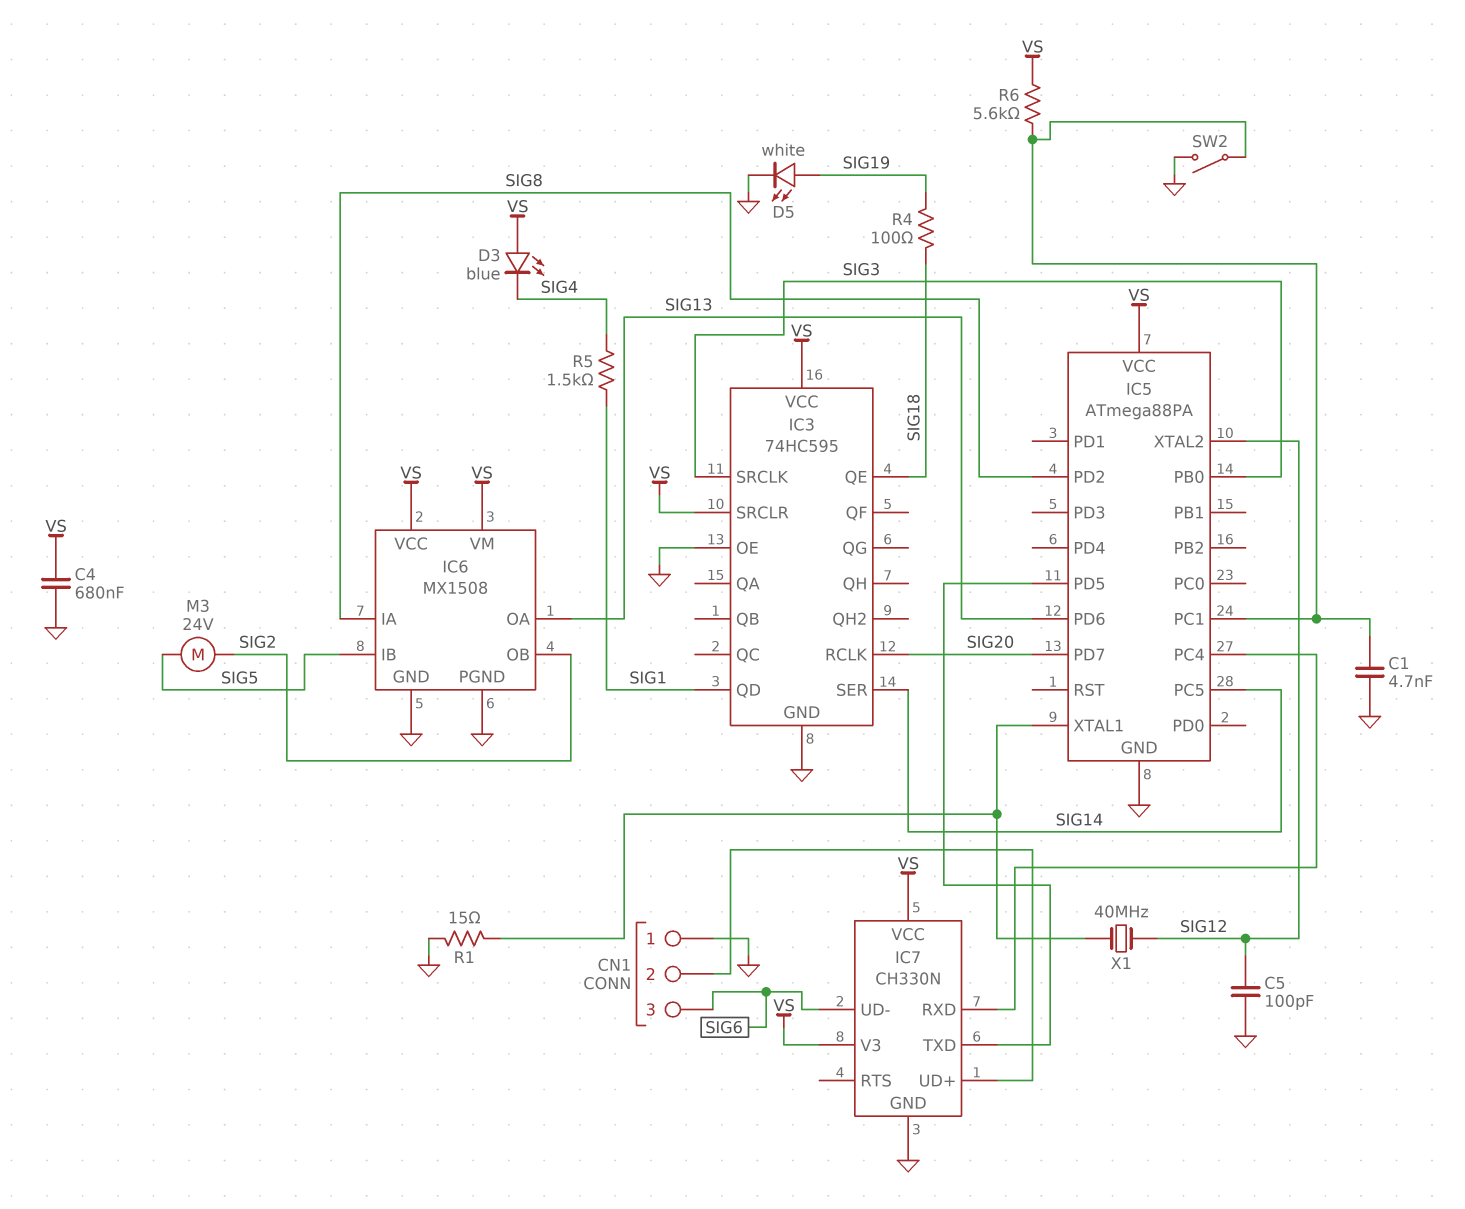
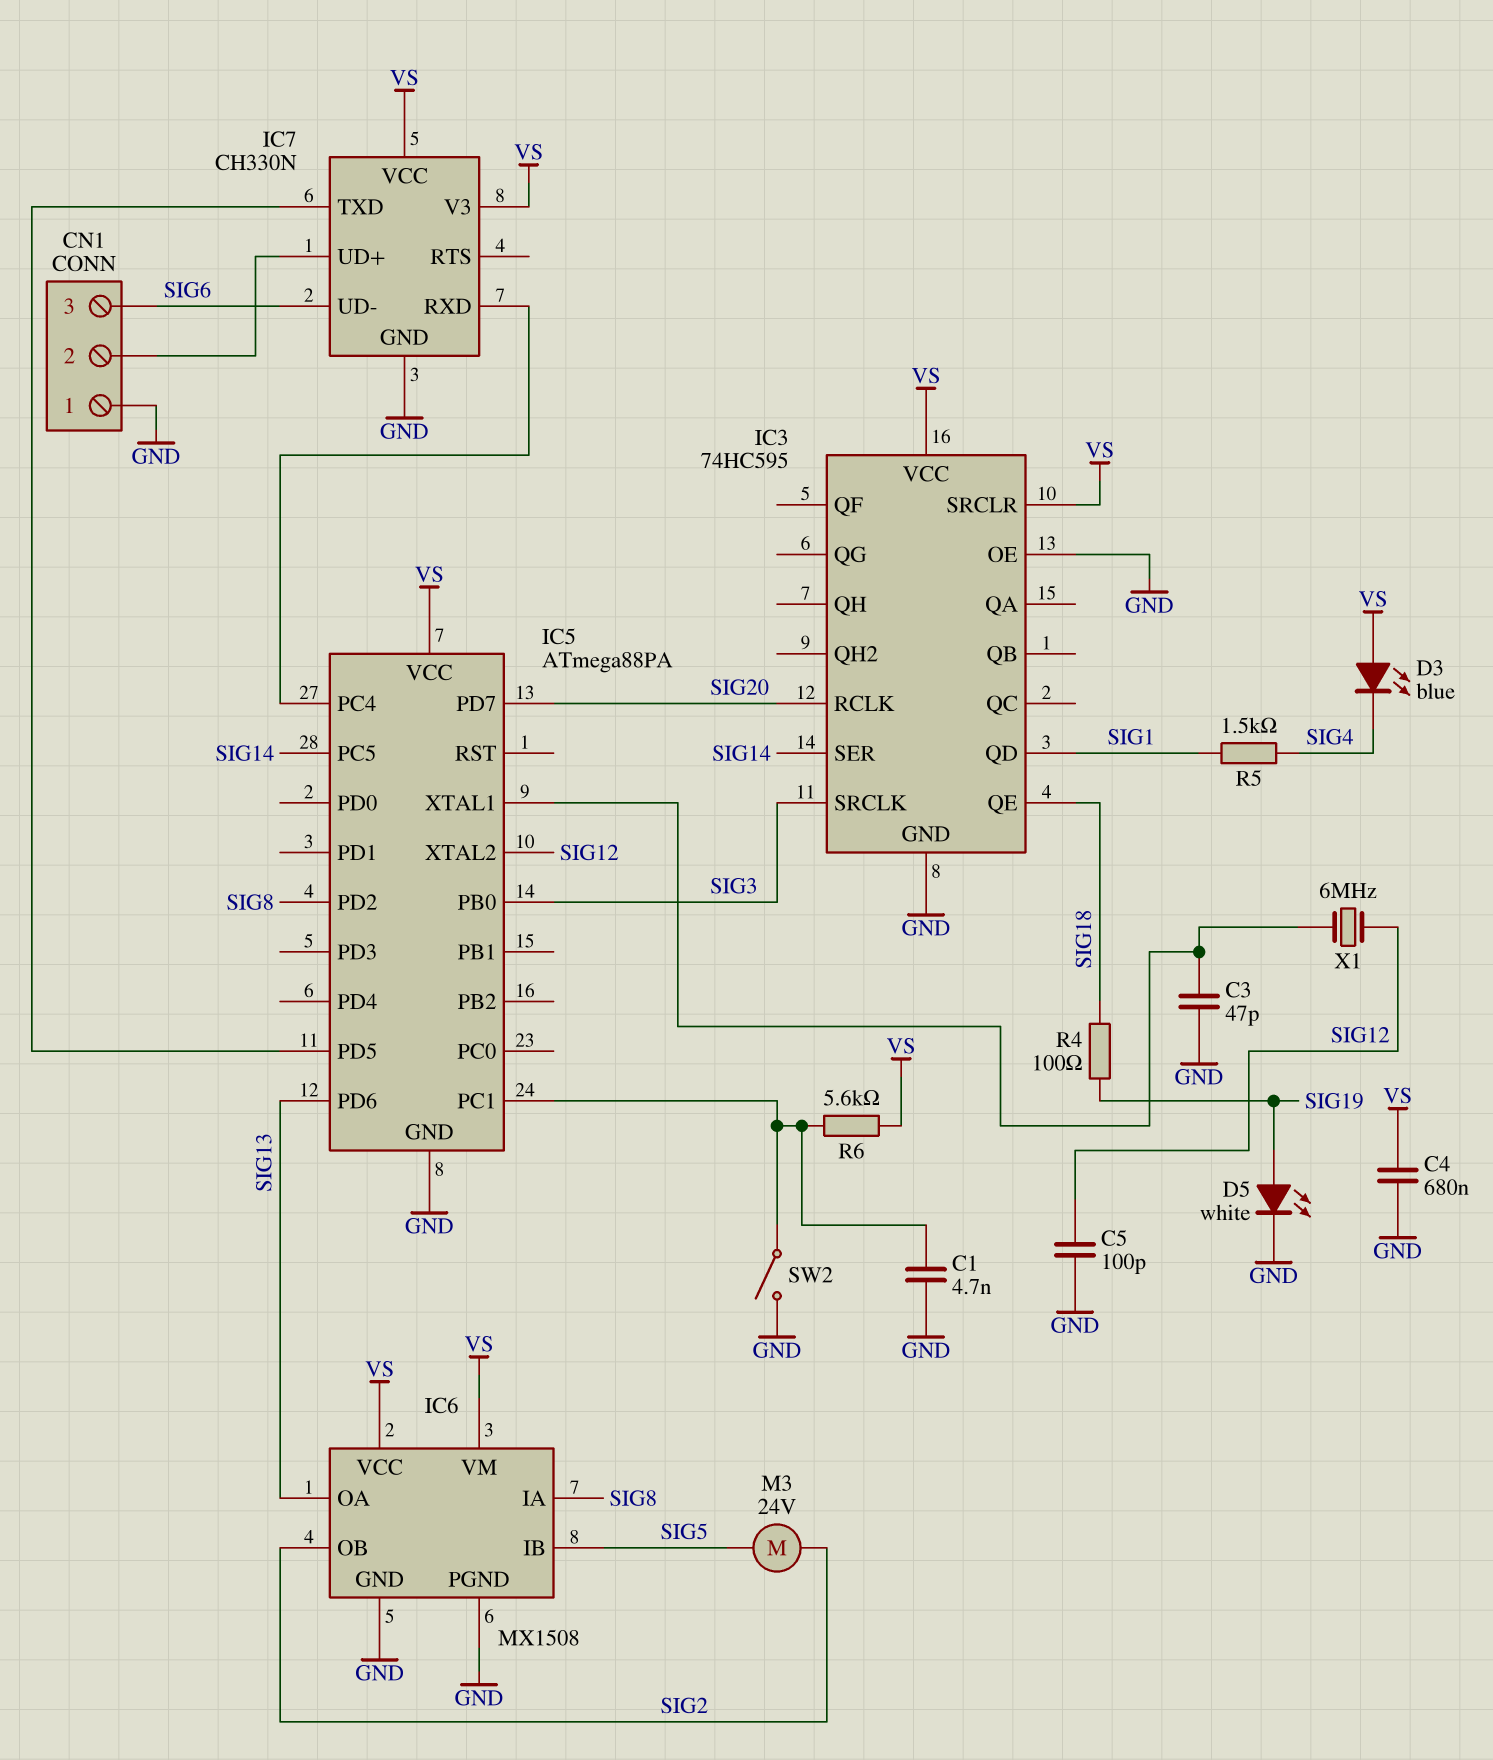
C3: none -> 47pF (GND, IC5/XTAL1)
R1: 15 (GND, IC5/XTAL1) -> none
X1: 40MHz (IC5/XTAL1, SIG12) -> 6MHz (IC5/XTAL1, SIG12)

